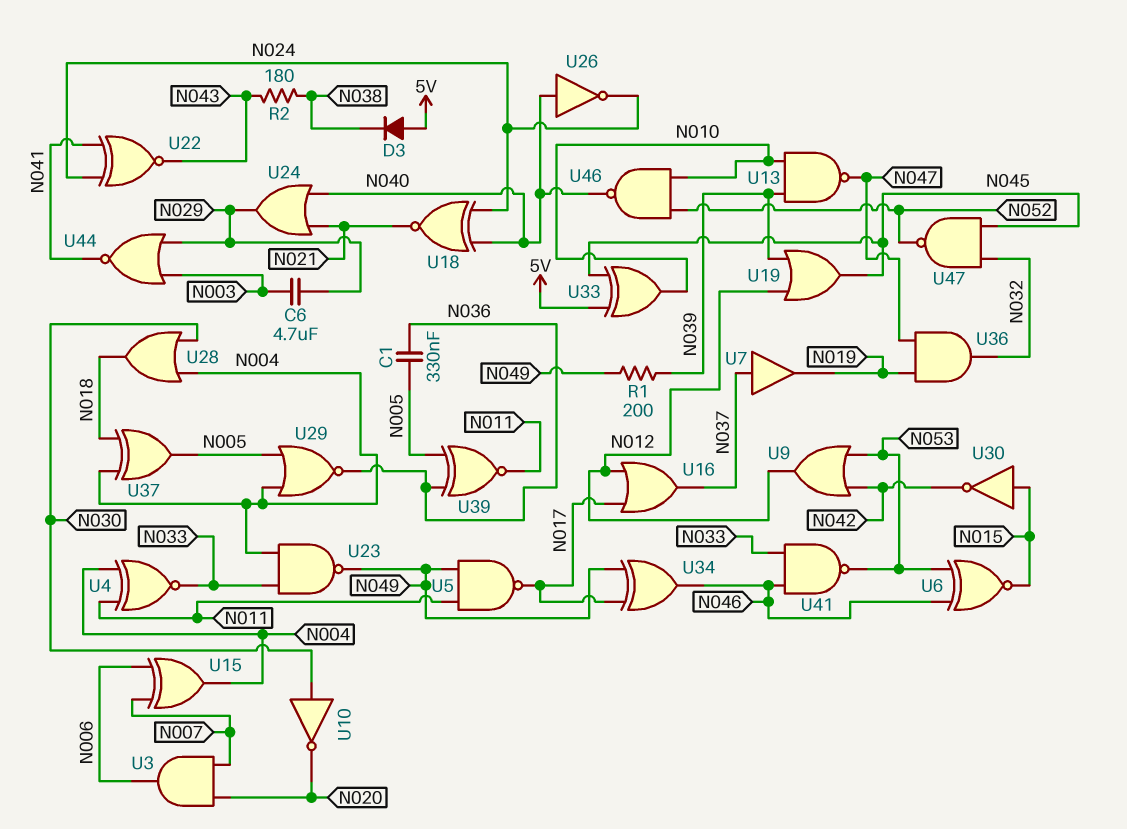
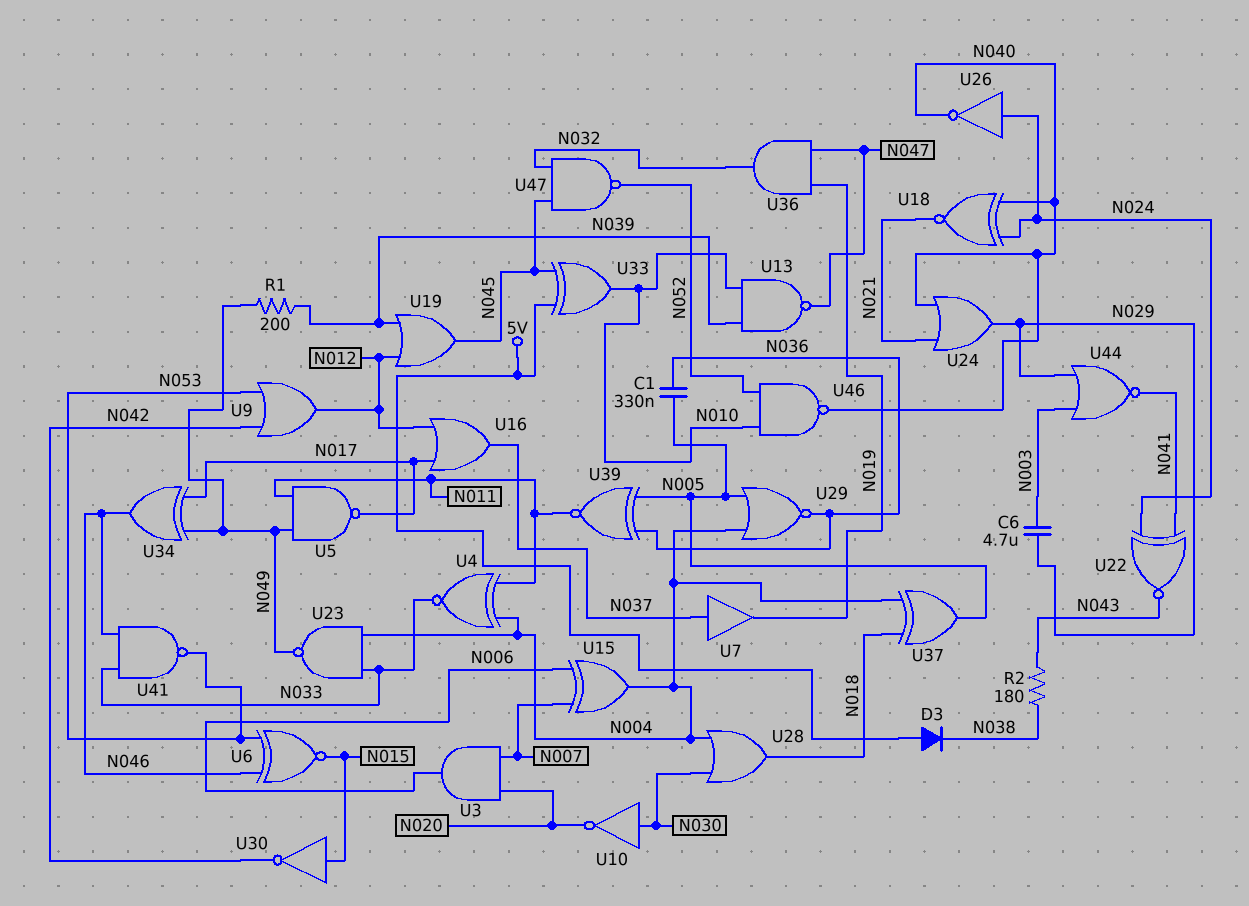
U26: NOT (in N040, out N024) -> NOT (in N024, out N040)

